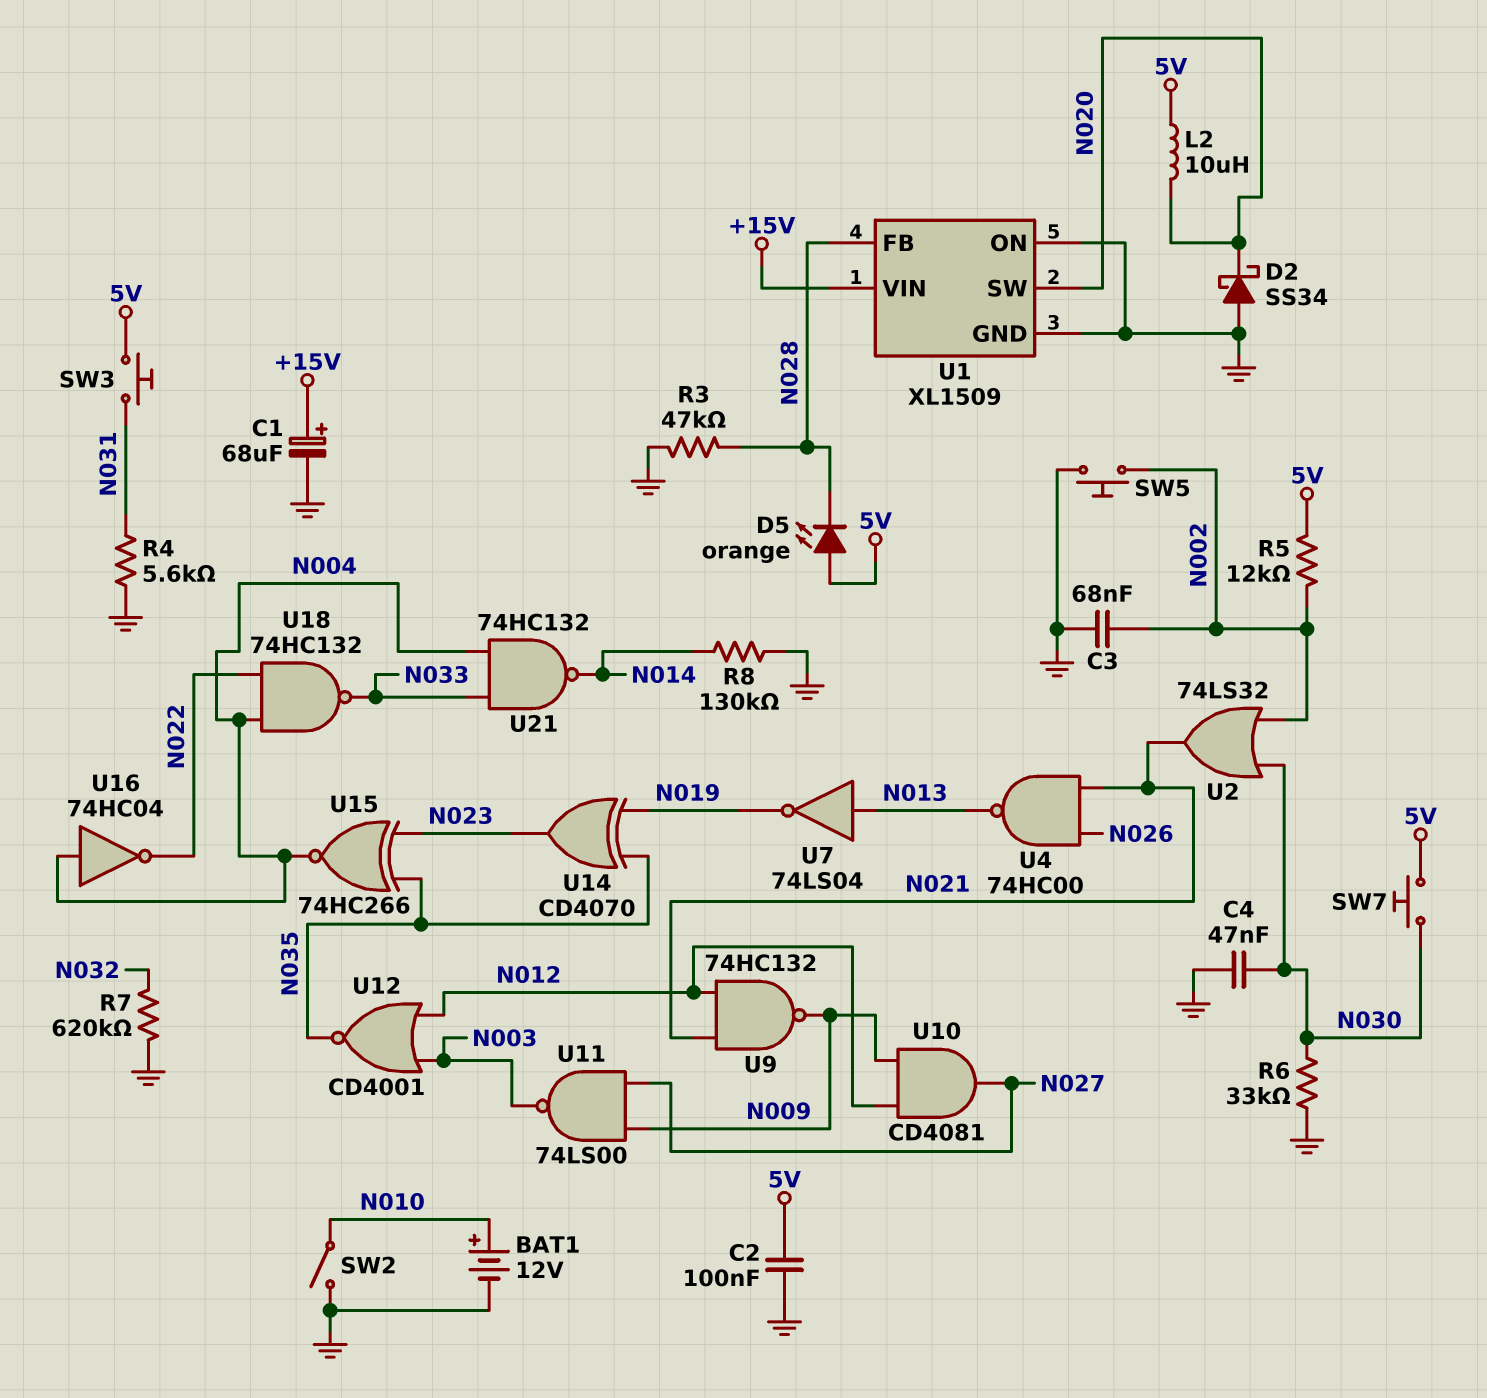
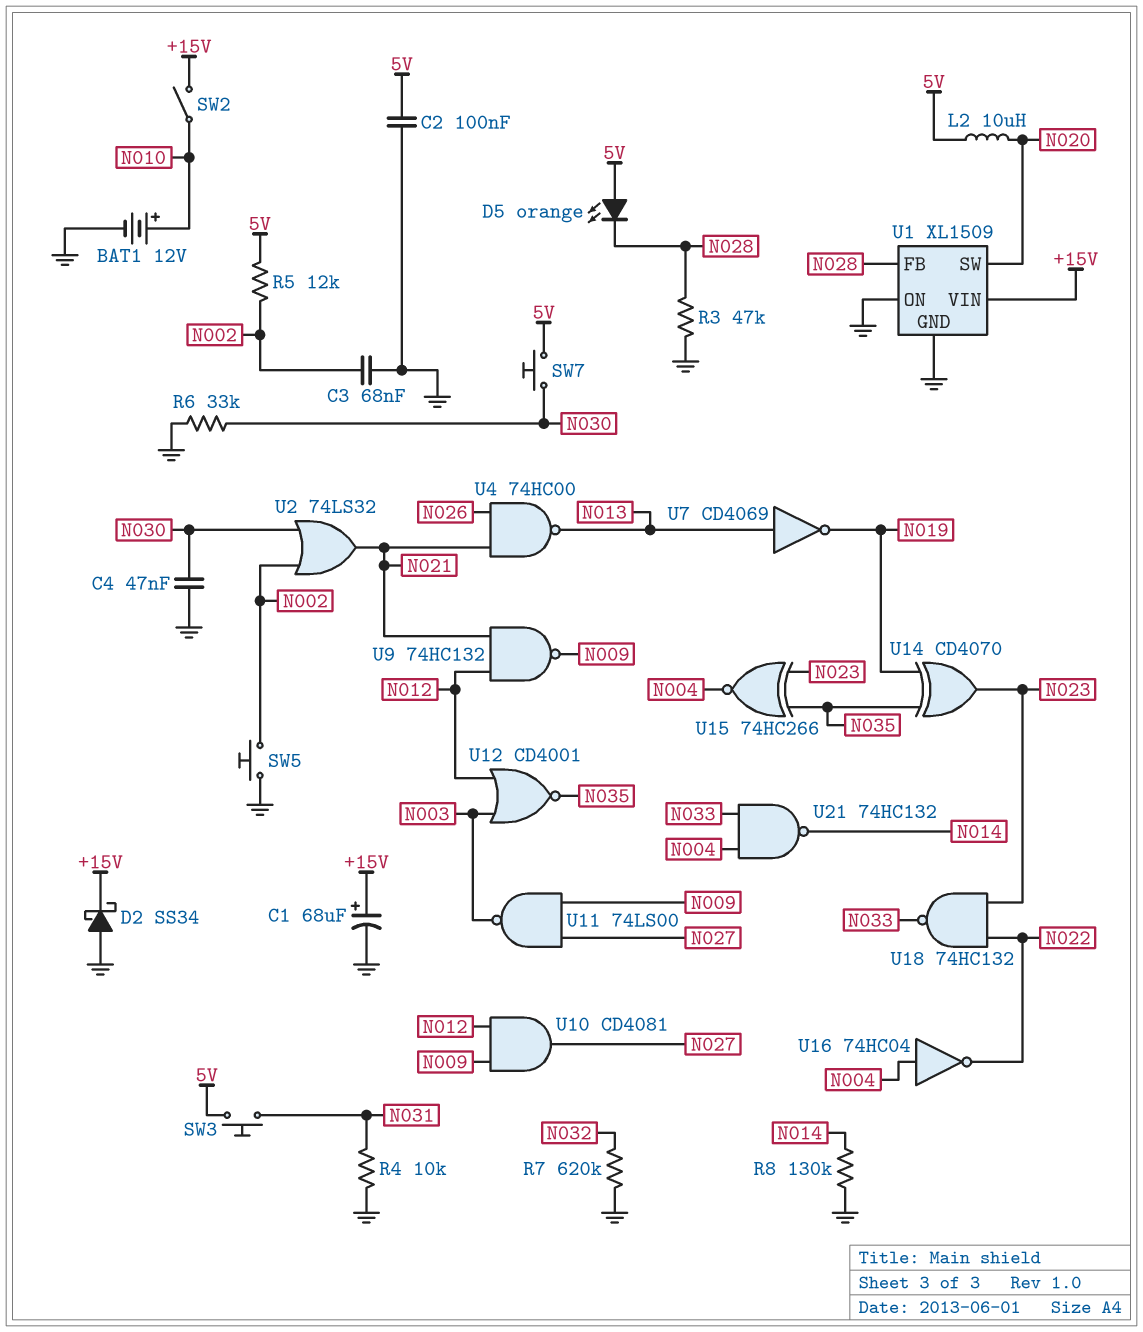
D2: schottky SS34 (A GND, K N020) -> schottky SS34 (A GND, K +15V)
R4: 5.6k (GND, N031) -> 10k (GND, N031)
SW2: switch (GND, N010) -> switch (+15V, N010)
U7: NOT 74LS04 (in N013, out N019) -> NOT CD4069 (in N013, out N019)
U18: NAND 74HC132 (in N004, in N022, out N033) -> NAND 74HC132 (in N022, in N023, out N033)

